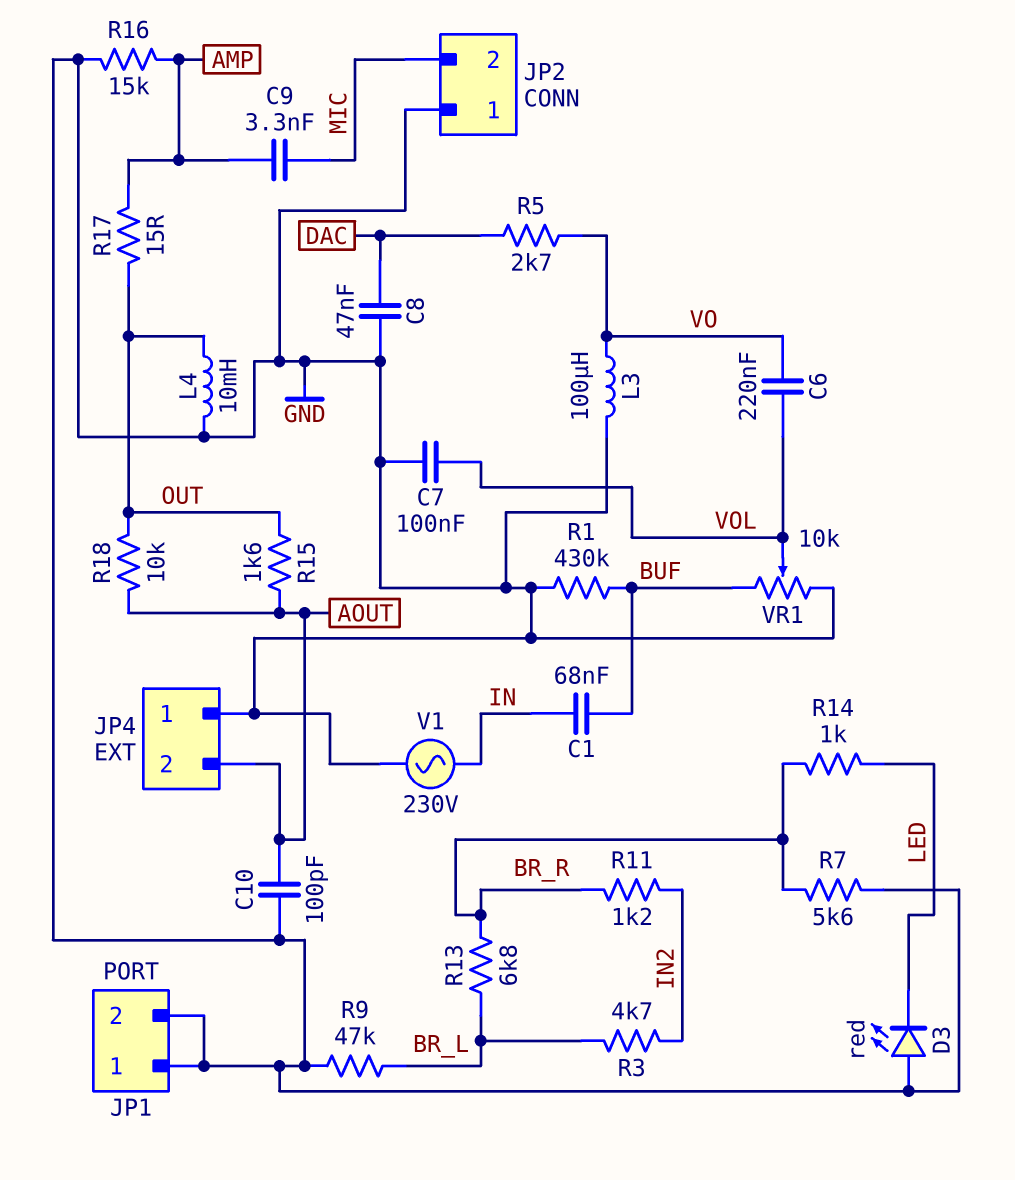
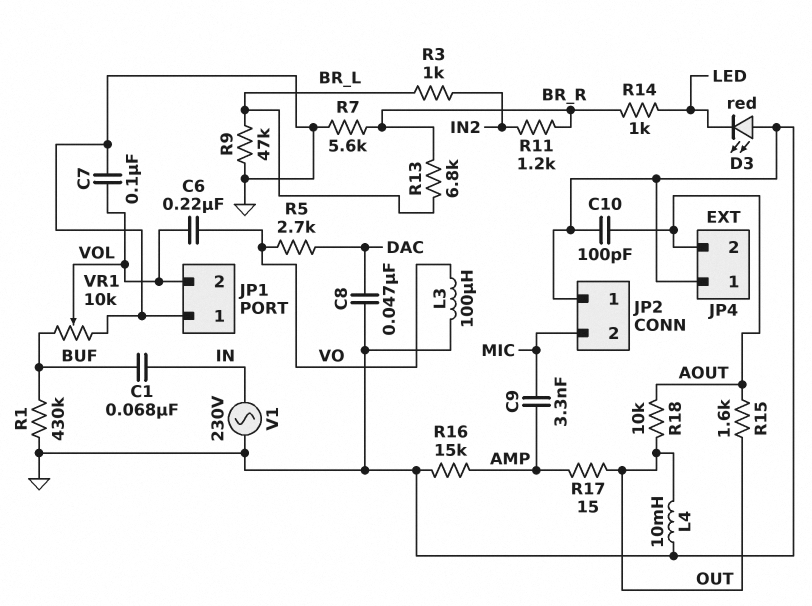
JP1 pin 2: GND -> VOL
R3: 4.7k (BR_L, IN2) -> 1k (BR_L, IN2)

